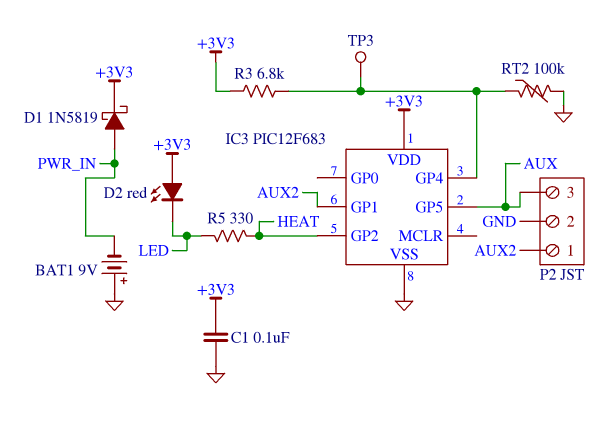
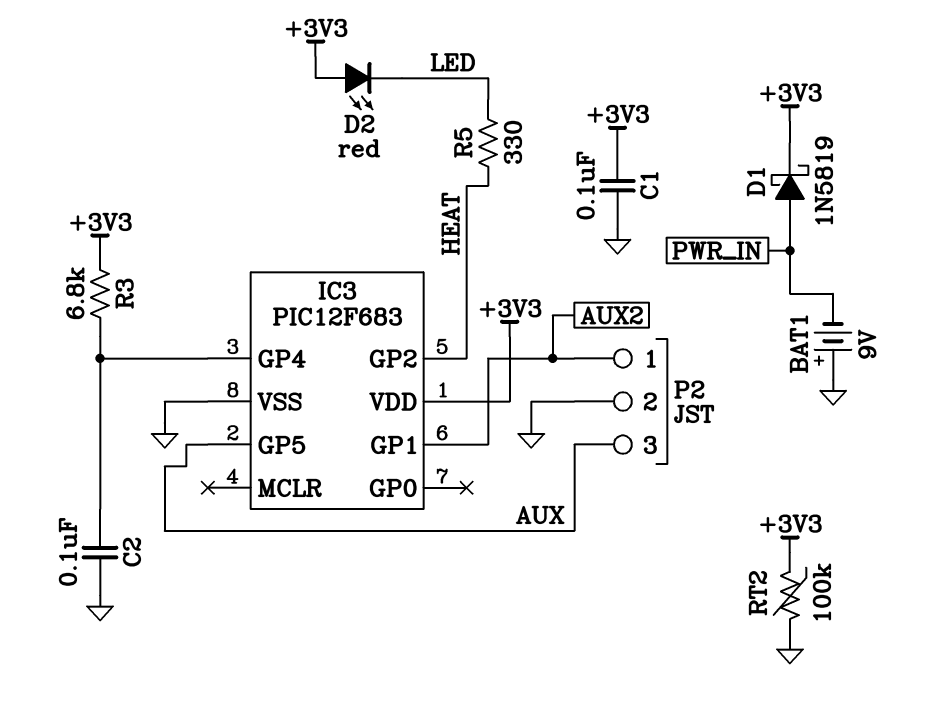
C2: none -> 100nF (GND, IC3/GP4)
RT2: 100k (GND, IC3/GP4) -> 100k (+3V3, GND)
TP3: test point (IC3/GP4) -> none

